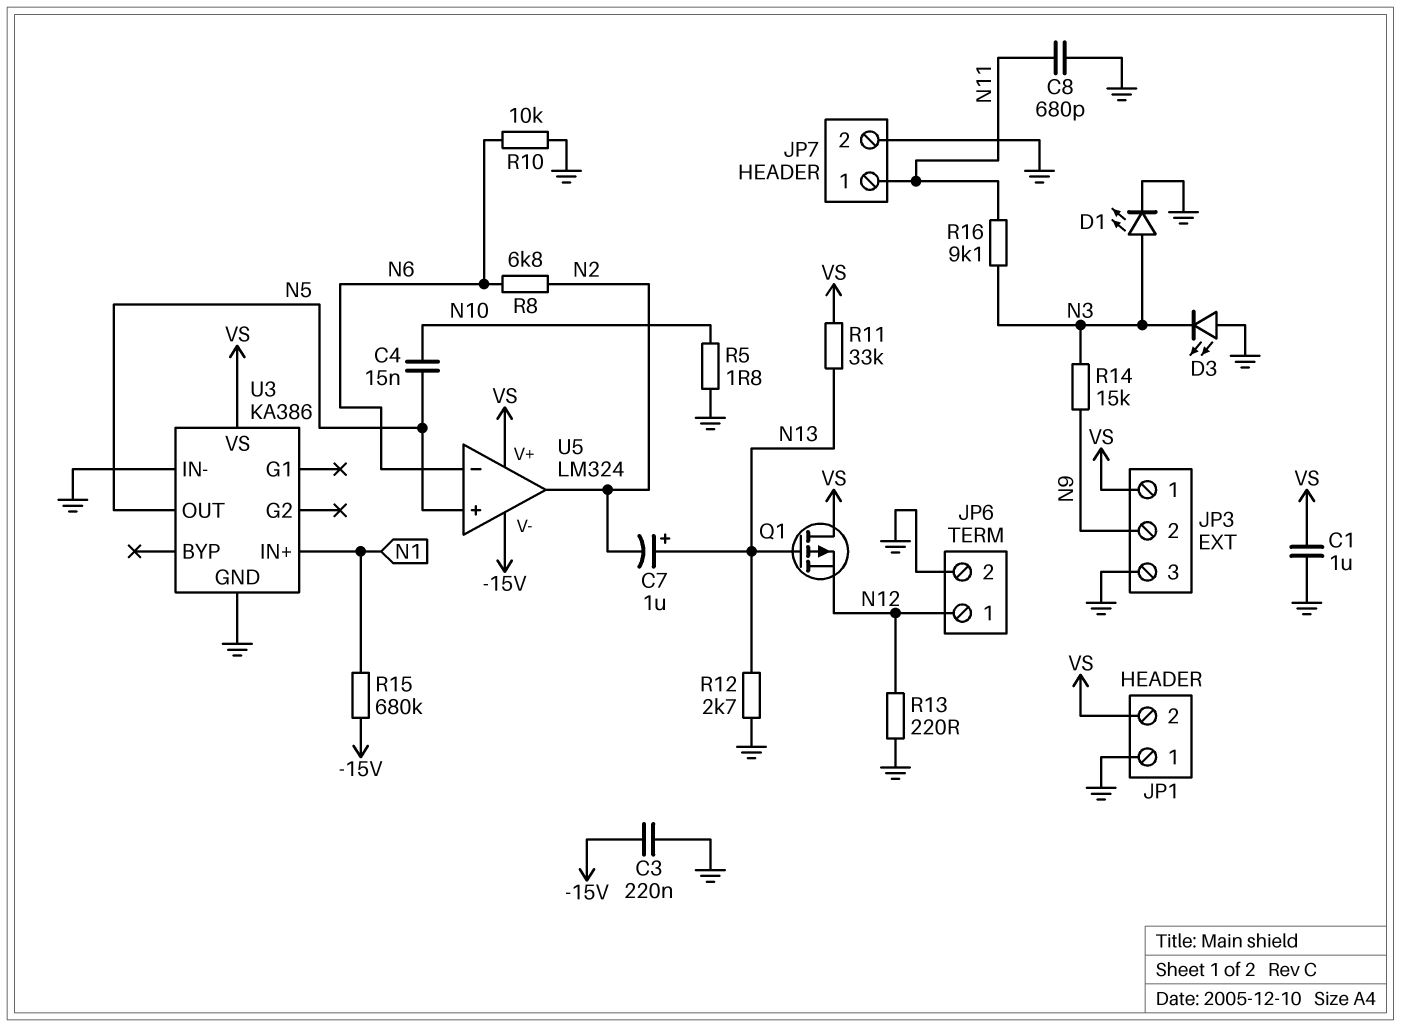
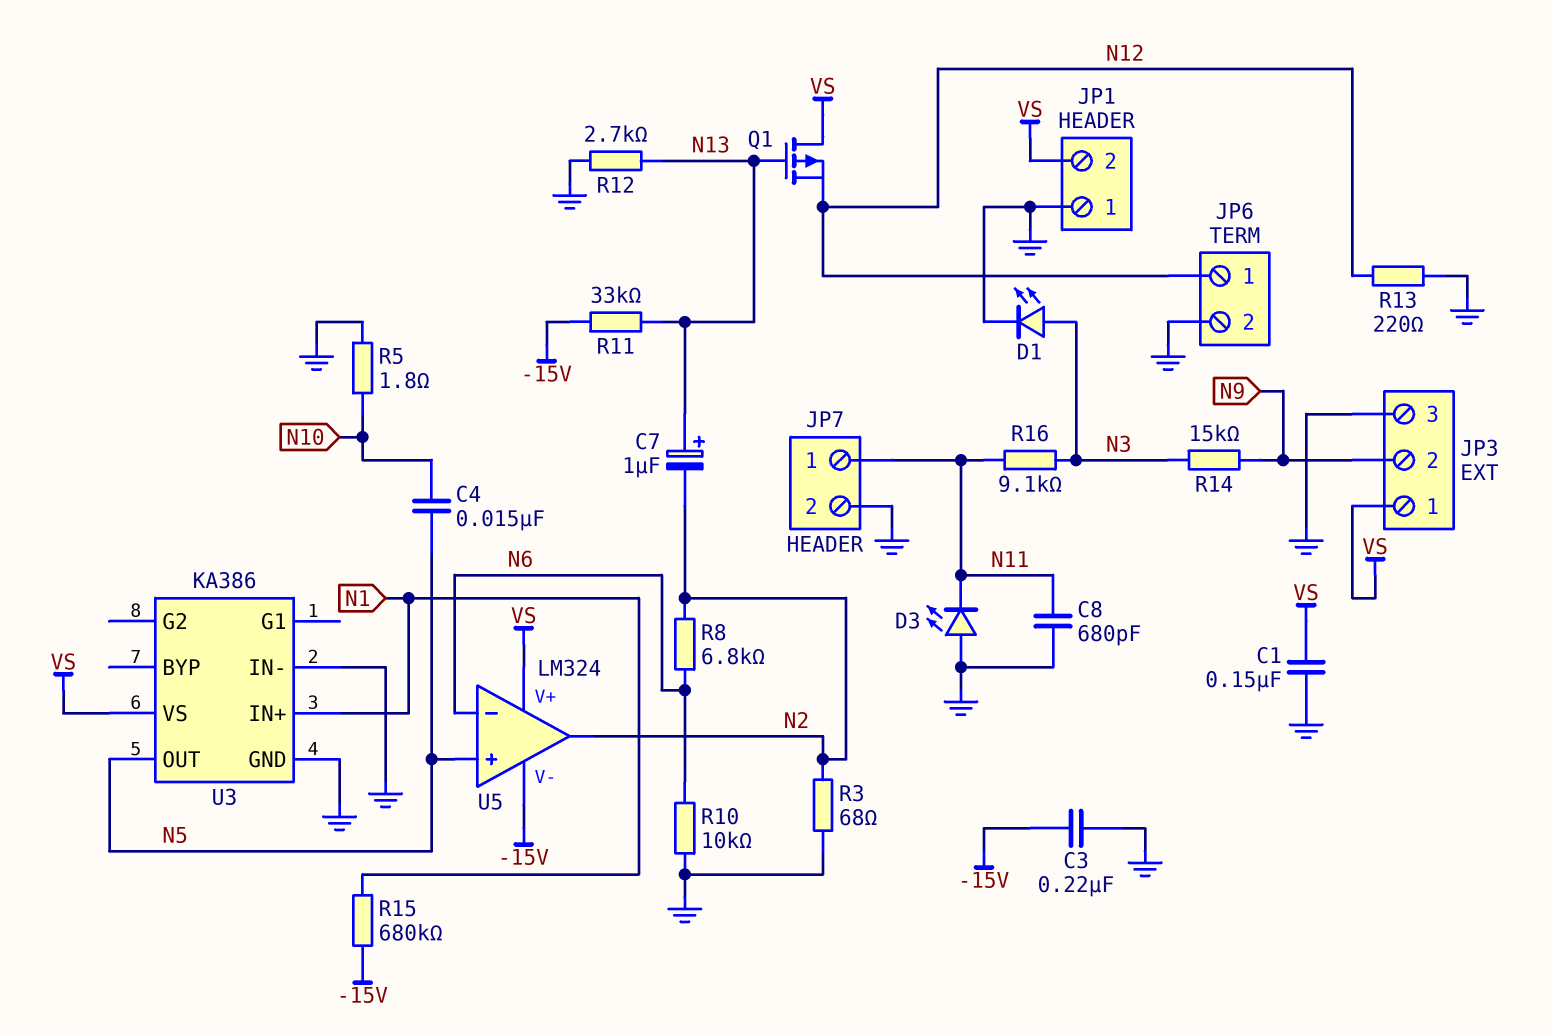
C1: 1uF (GND, VS) -> 150nF (GND, VS)
D3: LED (A GND, K N3) -> LED (A GND, K N11)
R3: none -> 68 (GND, N2)
R11: 33k (N13, VS) -> 33k (-15V, N13)

